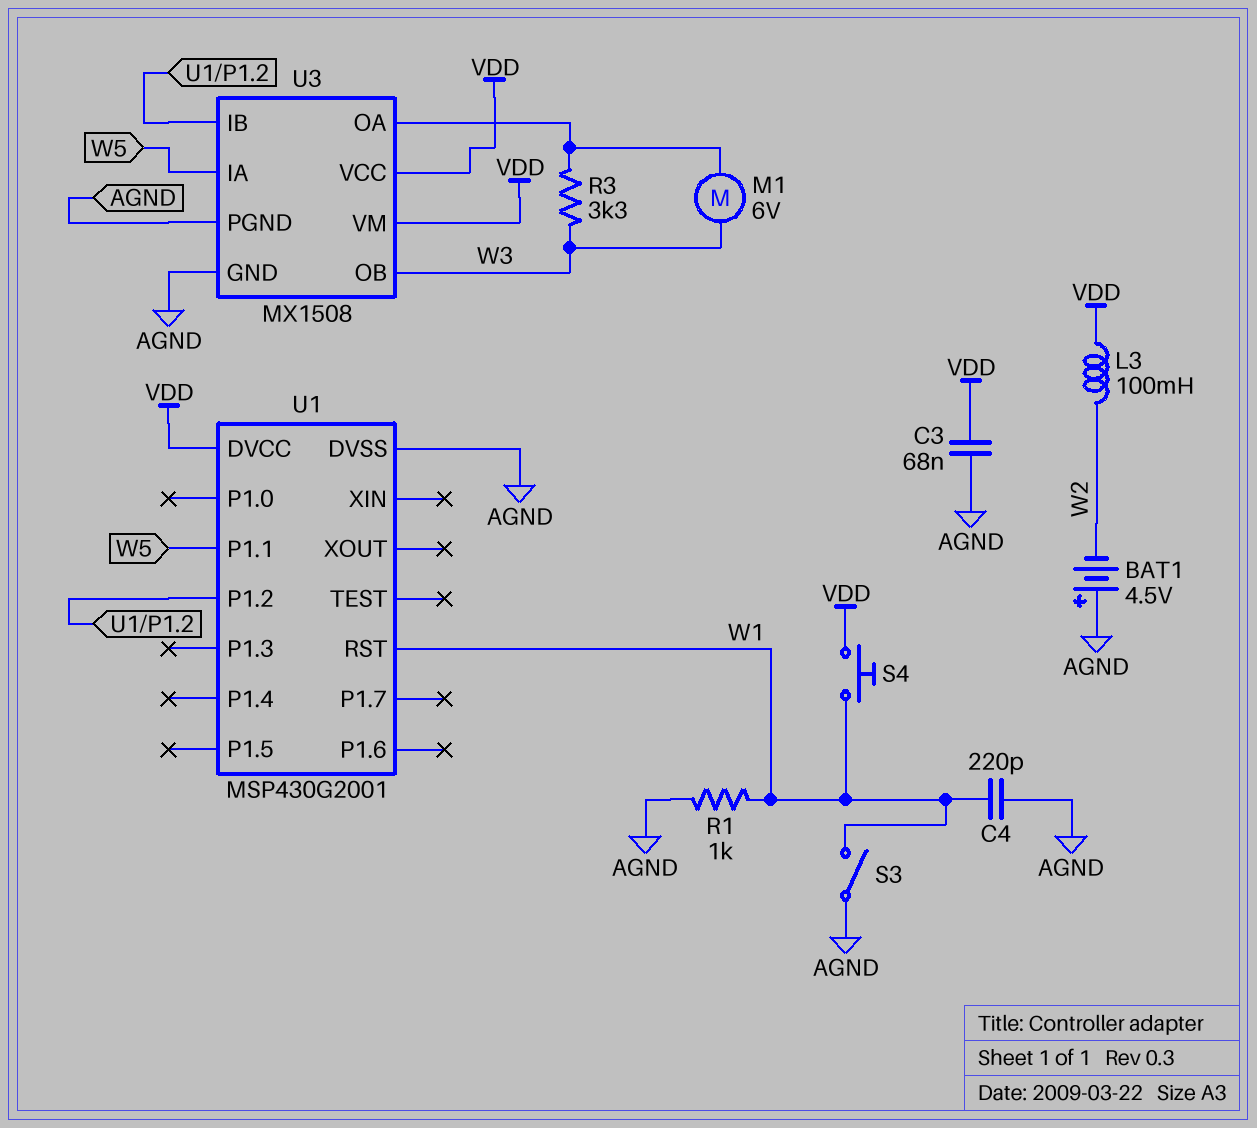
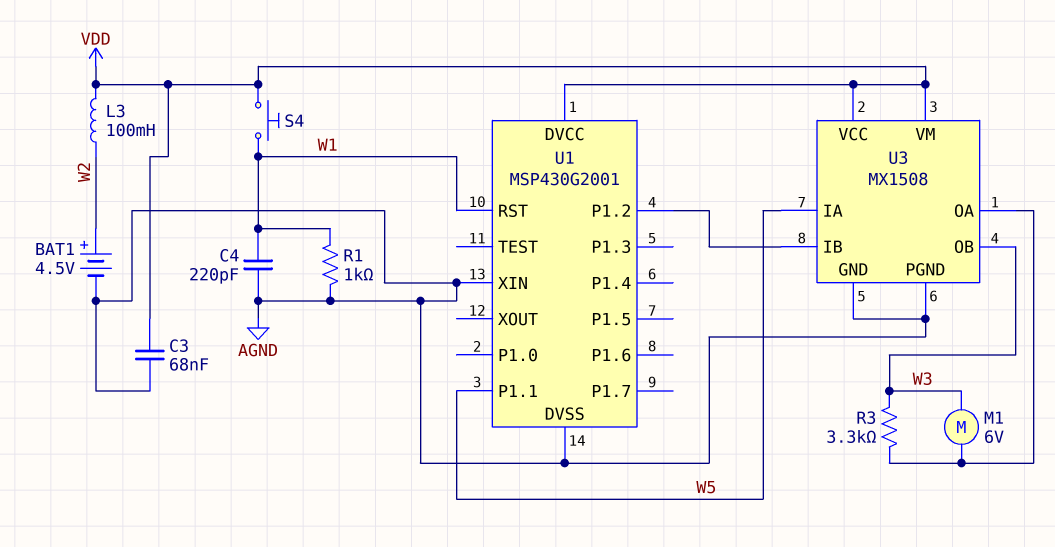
BAT1: 4.5V (plus AGND, minus W2) -> 4.5V (plus W2, minus AGND)
S3: switch (AGND, W1) -> none
U1 pin XIN: none -> AGND

